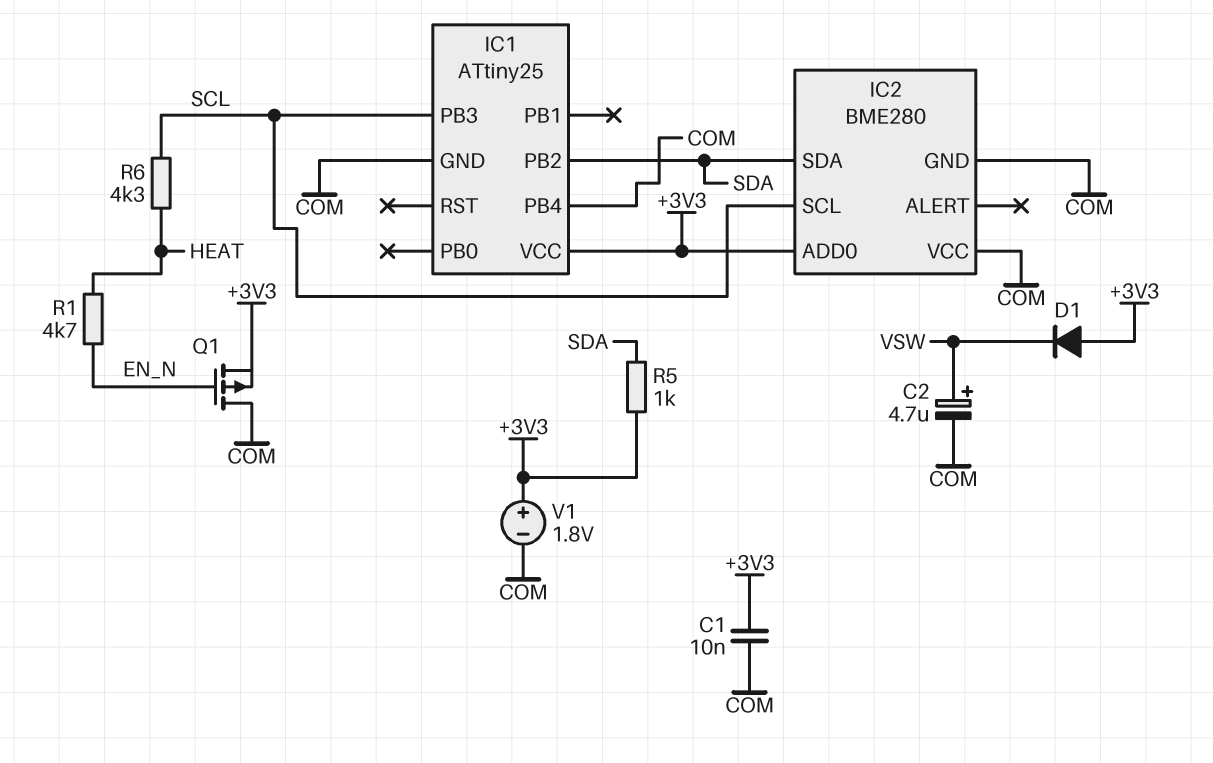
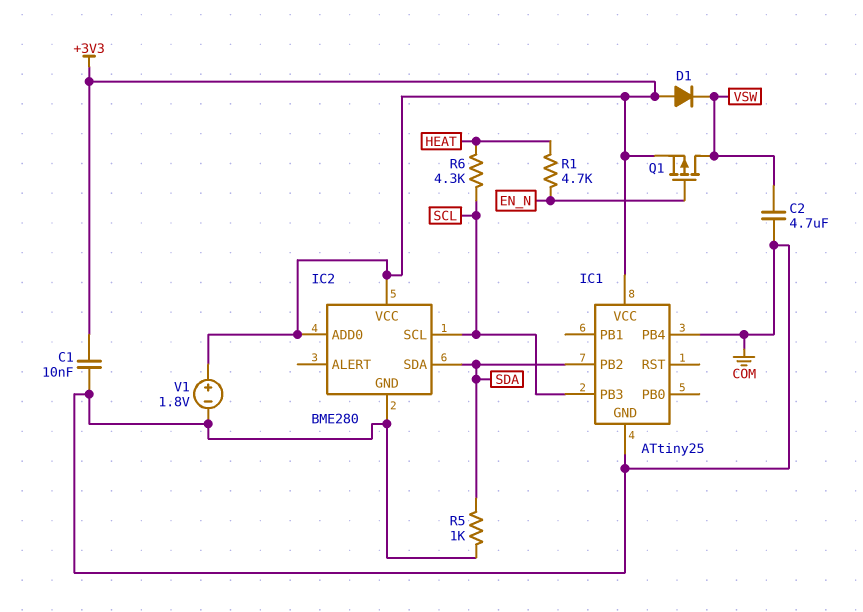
C2: 4.7uF (plus VSW, minus COM) -> 4.7uF (COM, VSW)
IC2 pin VCC: COM -> +3V3
Q1: PMOS (G EN_N, D COM, S +3V3) -> PMOS (G EN_N, D VSW, S +3V3)
R5: 1k (+3V3, SDA) -> 1k (COM, SDA)

